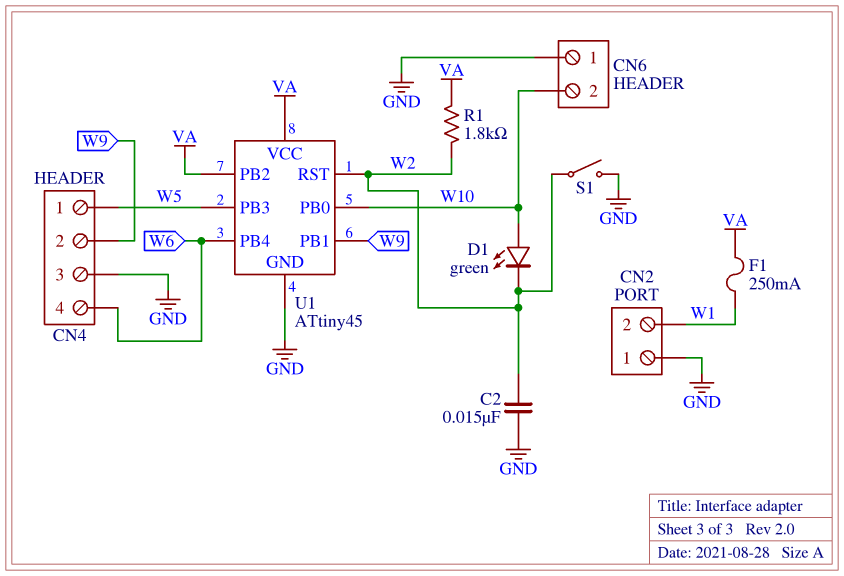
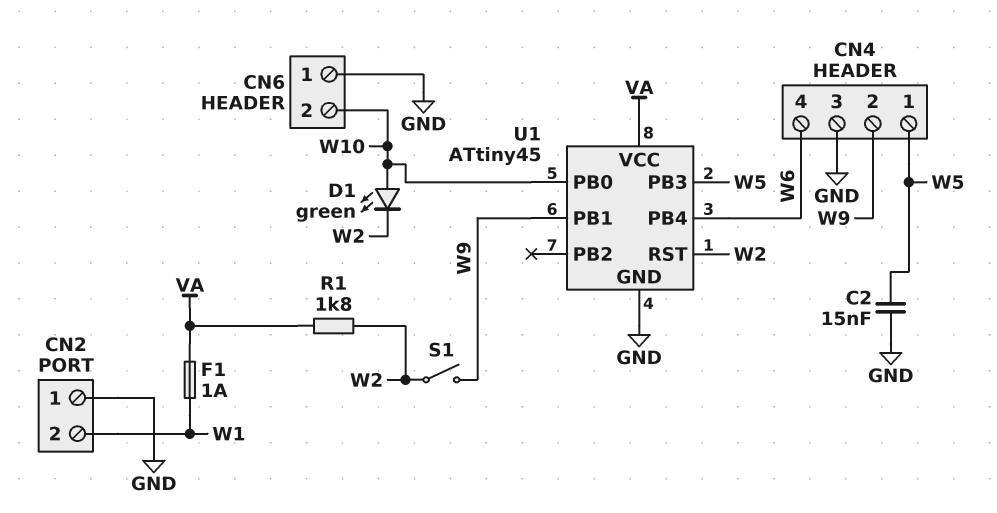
C2: 15nF (GND, W2) -> 15nF (GND, W5)
F1: 250mA (VA, W1) -> 1A (VA, W1)
S1: switch (GND, W2) -> switch (W2, W9)
U1 pin PB2: VA -> none

